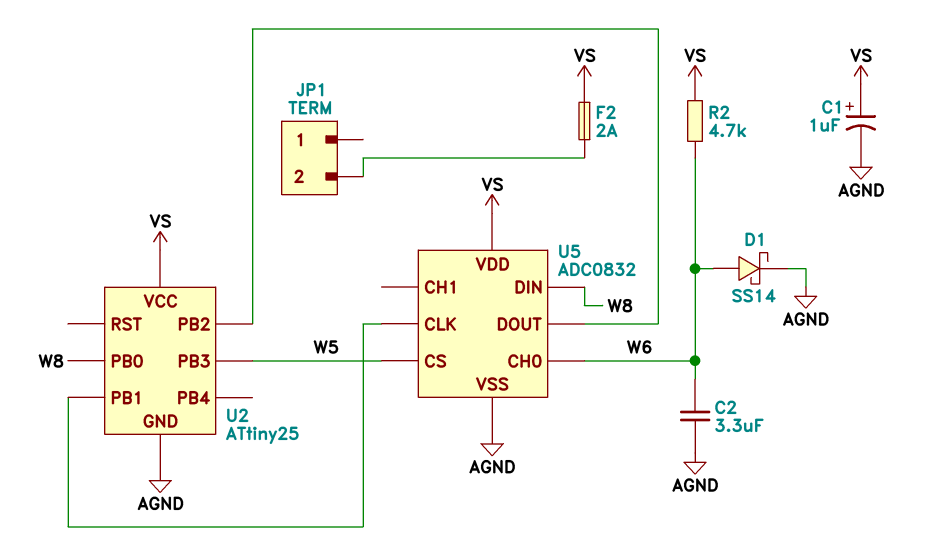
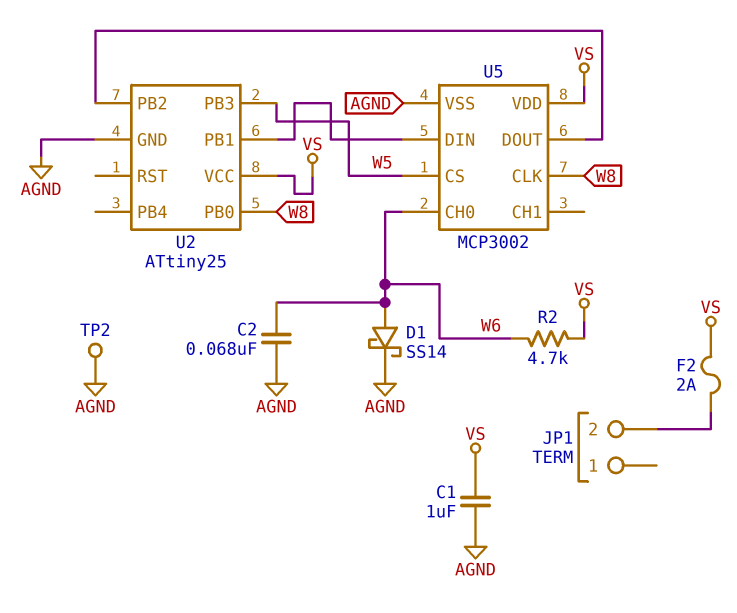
C1: 1uF (plus VS, minus AGND) -> 1uF (AGND, VS)
C2: 3.3uF (AGND, W6) -> 68nF (AGND, W6)
TP2: none -> test point (AGND)
U5: ADC0832 -> MCP3002
U5 pin CLK: U2/PB1 -> W8
U5 pin DIN: W8 -> U2/PB1

